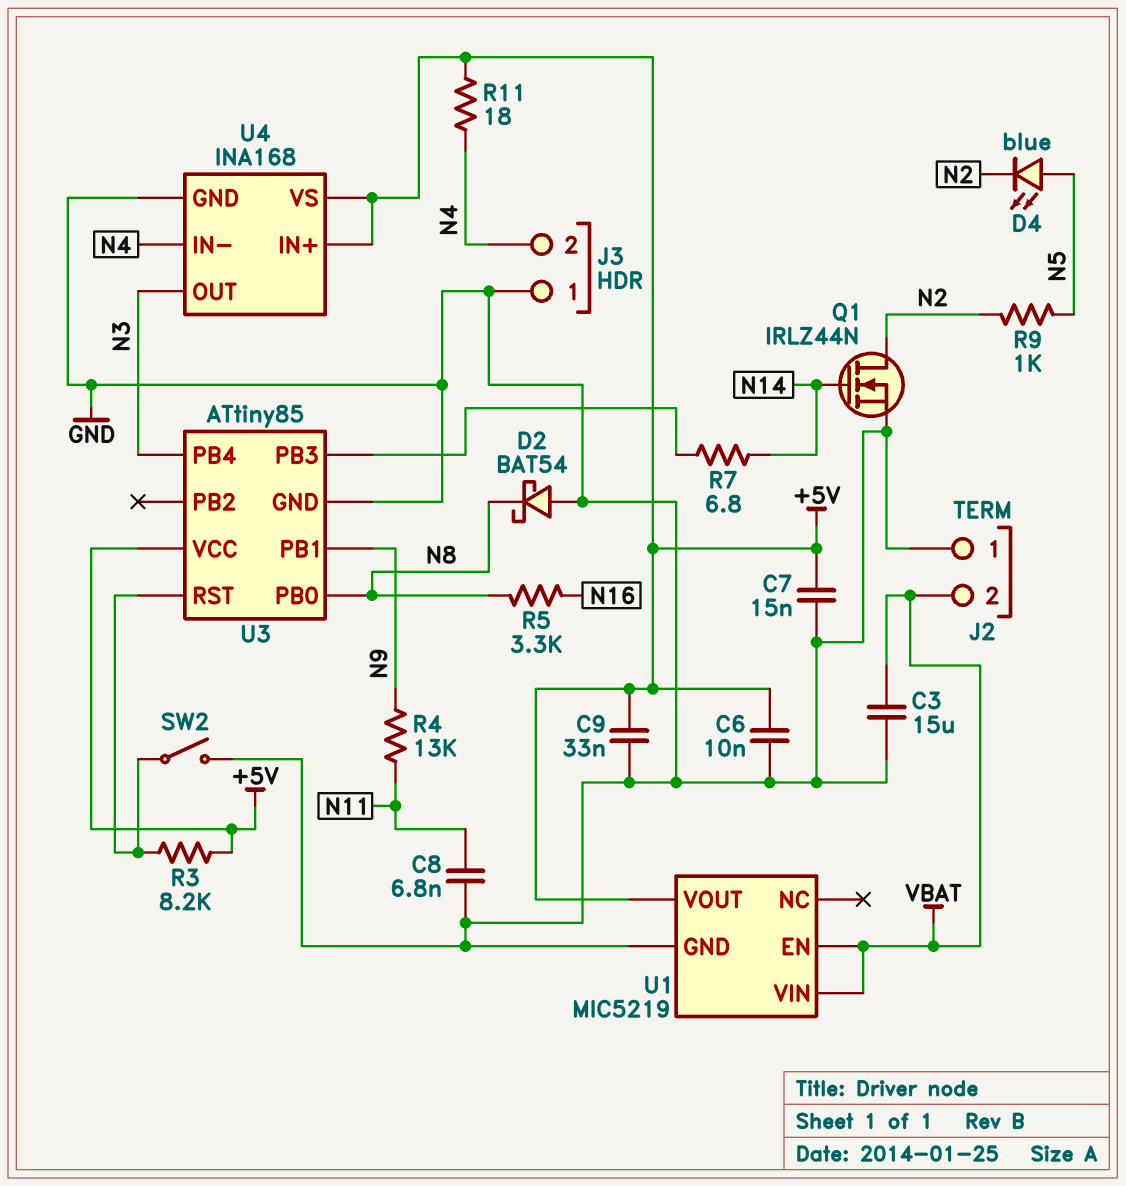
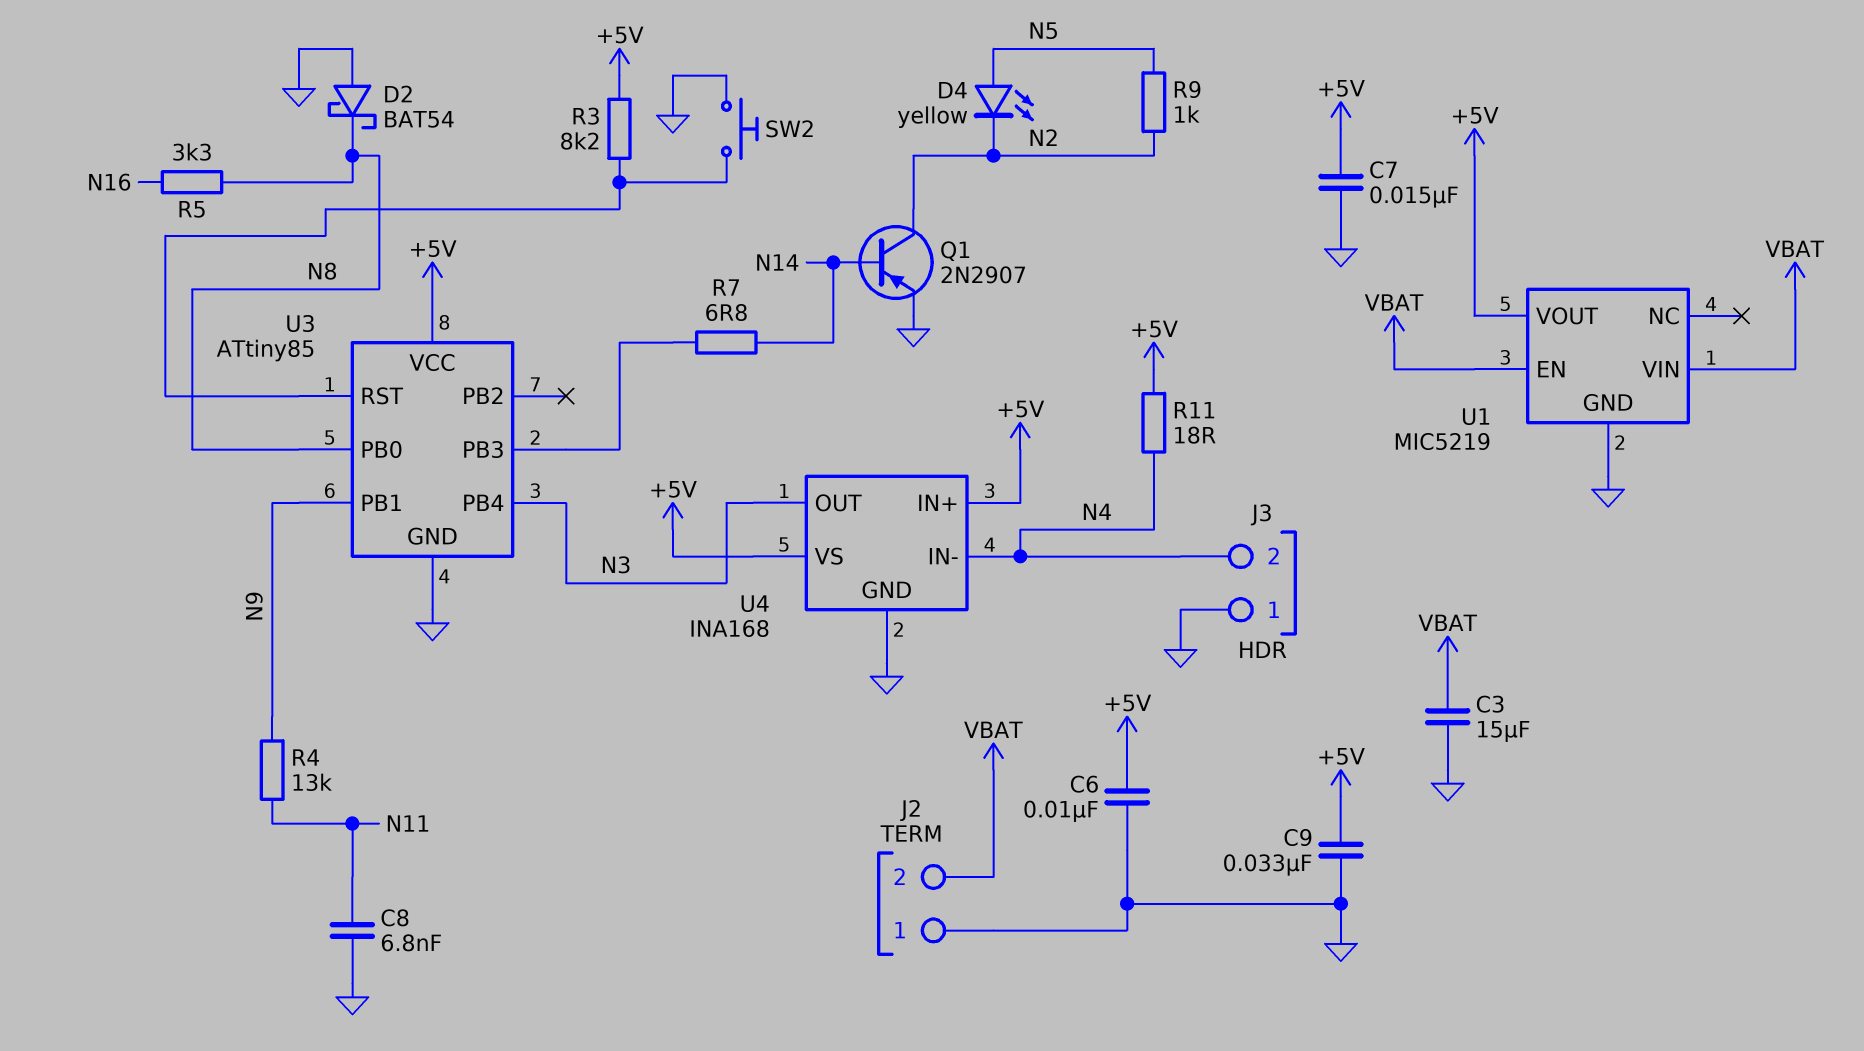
D4: LED blue (A N5, K N2) -> LED yellow (A N5, K N2)
Q1: NMOS IRLZ44N (G N14, D N2, S GND) -> PNP 2N2907 (B N14, C N2, E GND)
SW2: switch (GND, U3/RST) -> button (GND, U3/RST)

